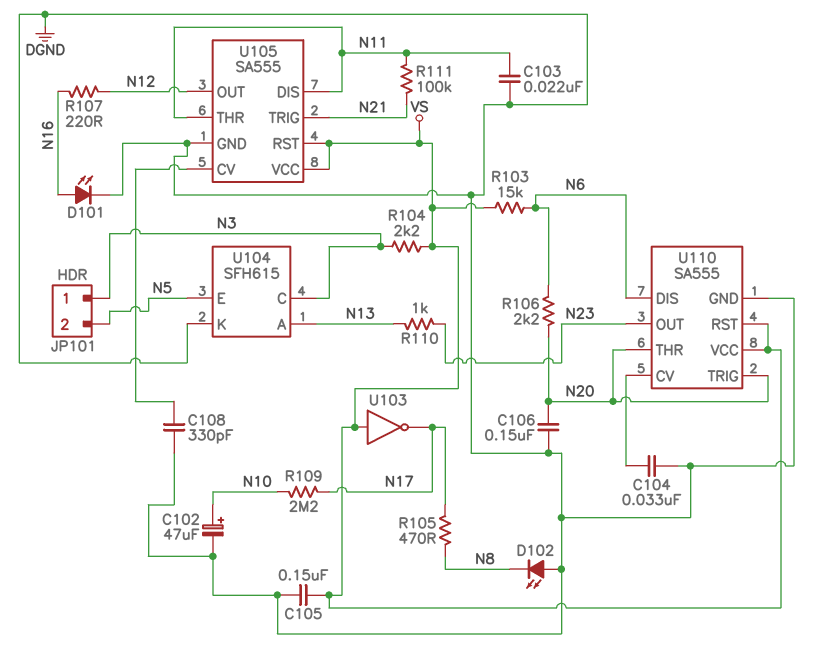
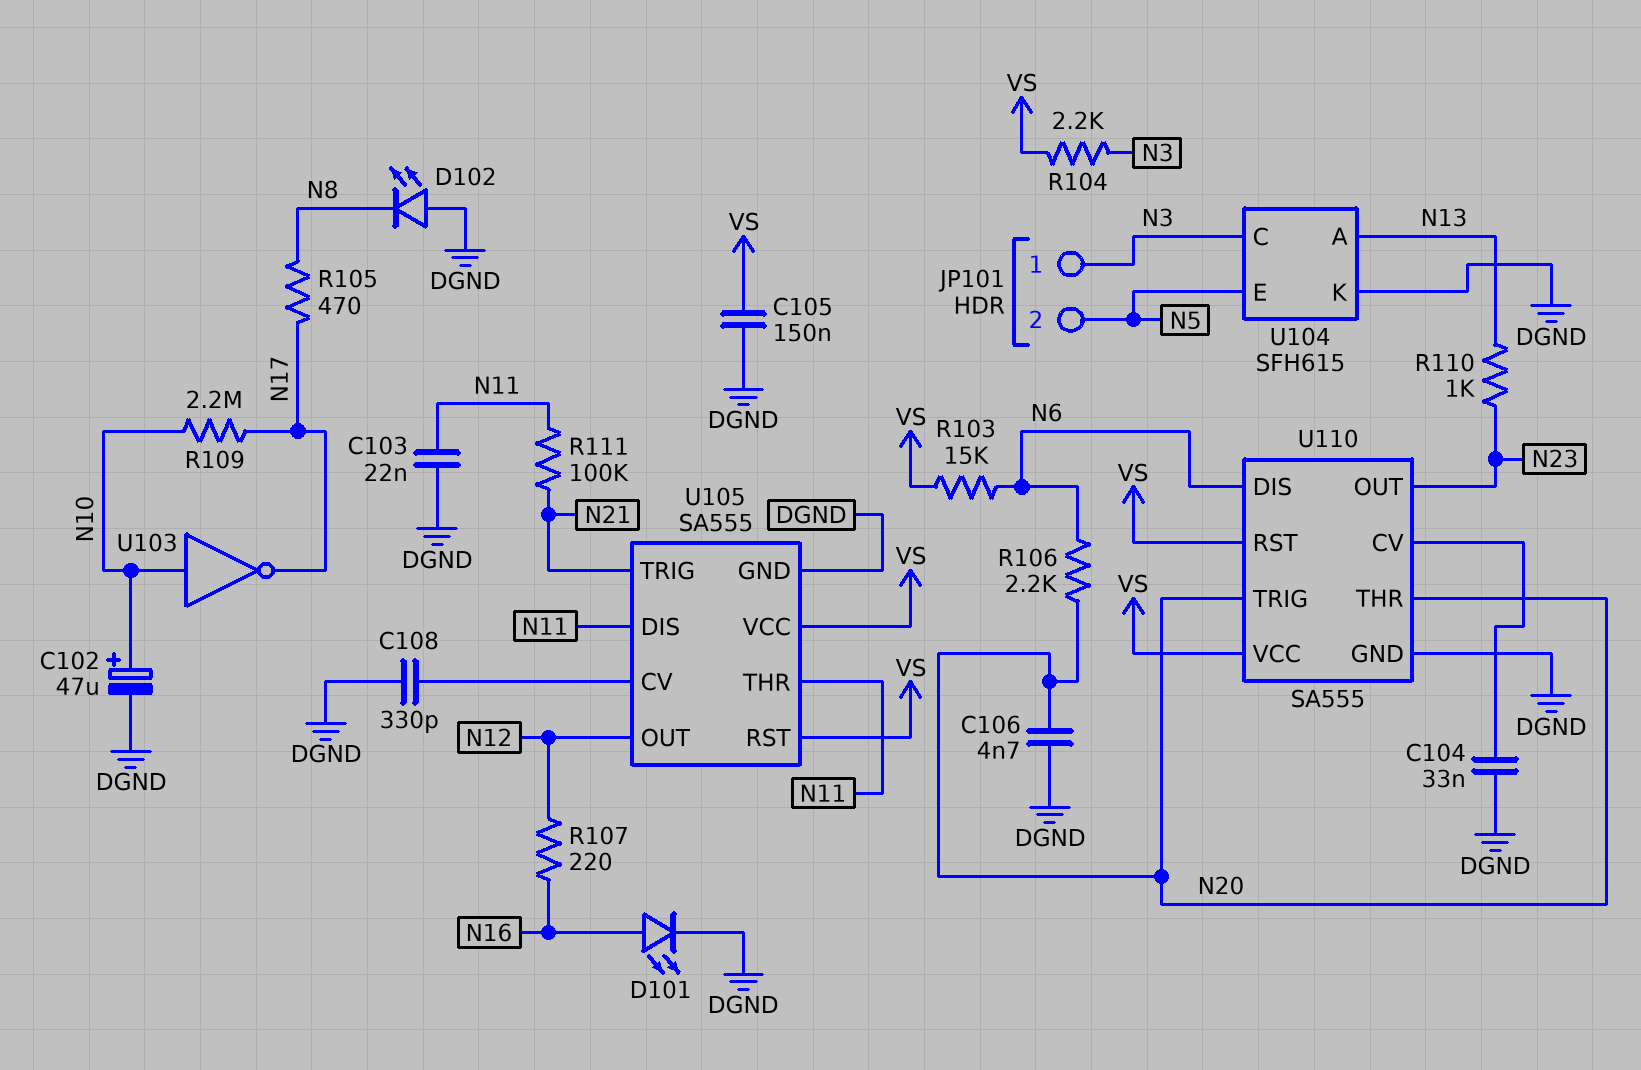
C106: 150nF (DGND, N20) -> 4.7nF (DGND, N20)
U103: NOT (in VS, out N17) -> NOT (in N10, out N17)

